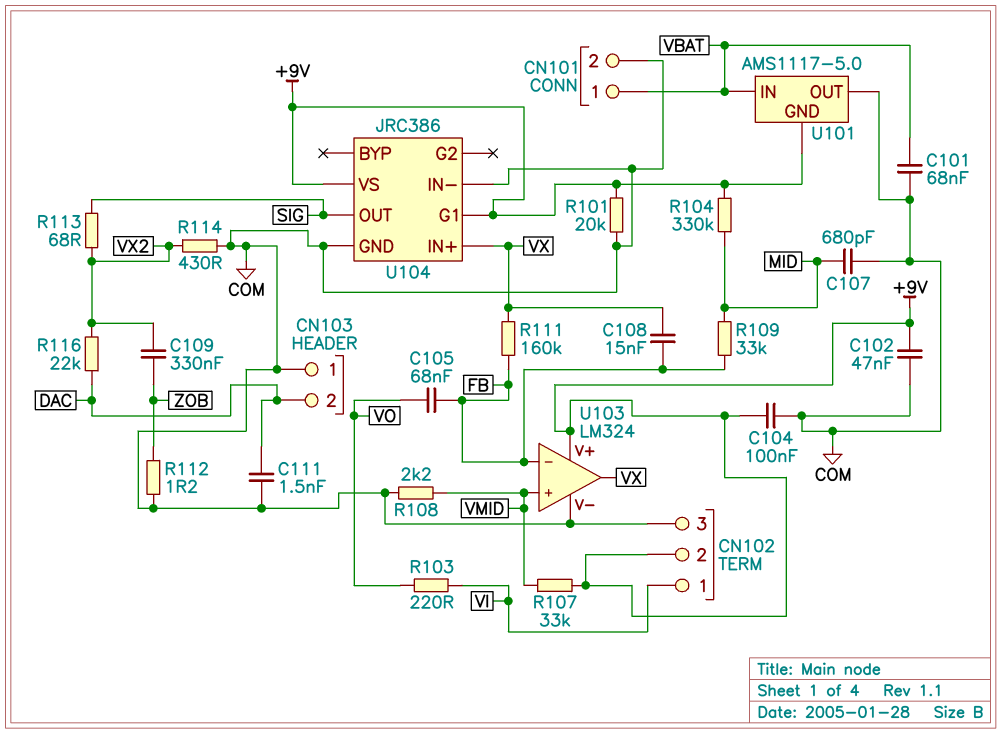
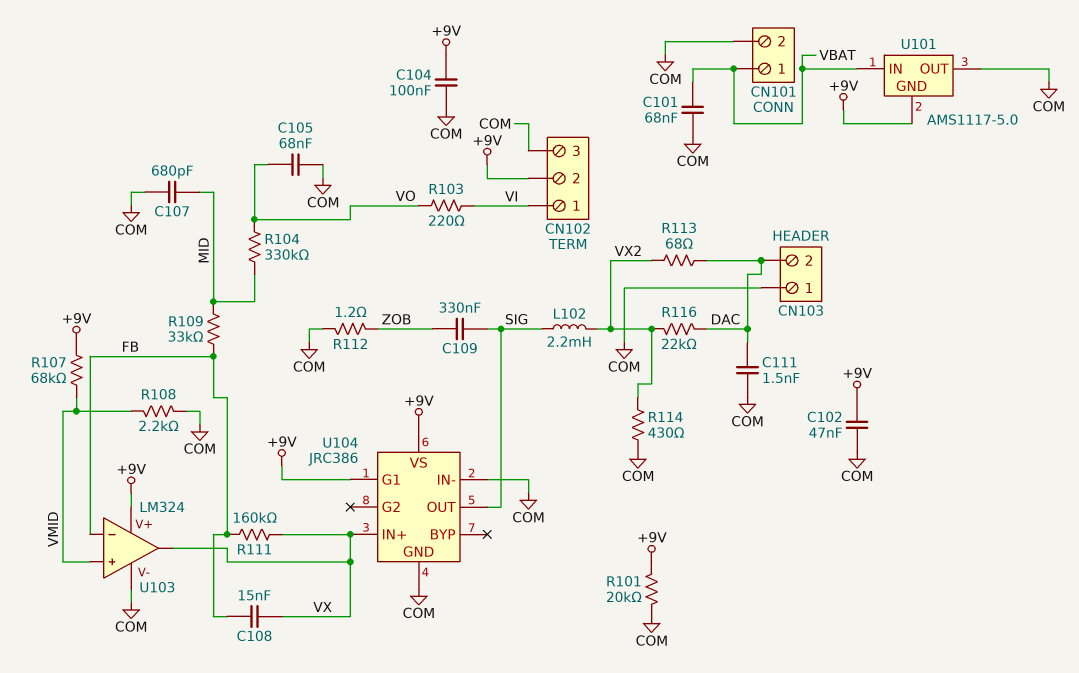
C105: 68nF (FB, VO) -> 68nF (COM, VO)
C109: 330nF (VX2, ZOB) -> 330nF (SIG, ZOB)
L102: none -> 2.2mH (SIG, VX2)
R104: 330k (+9V, MID) -> 330k (MID, VO)
R107: 33k (+9V, VMID) -> 68k (+9V, VMID)
R113: 68 (SIG, VX2) -> 68 (DAC, VX2)

